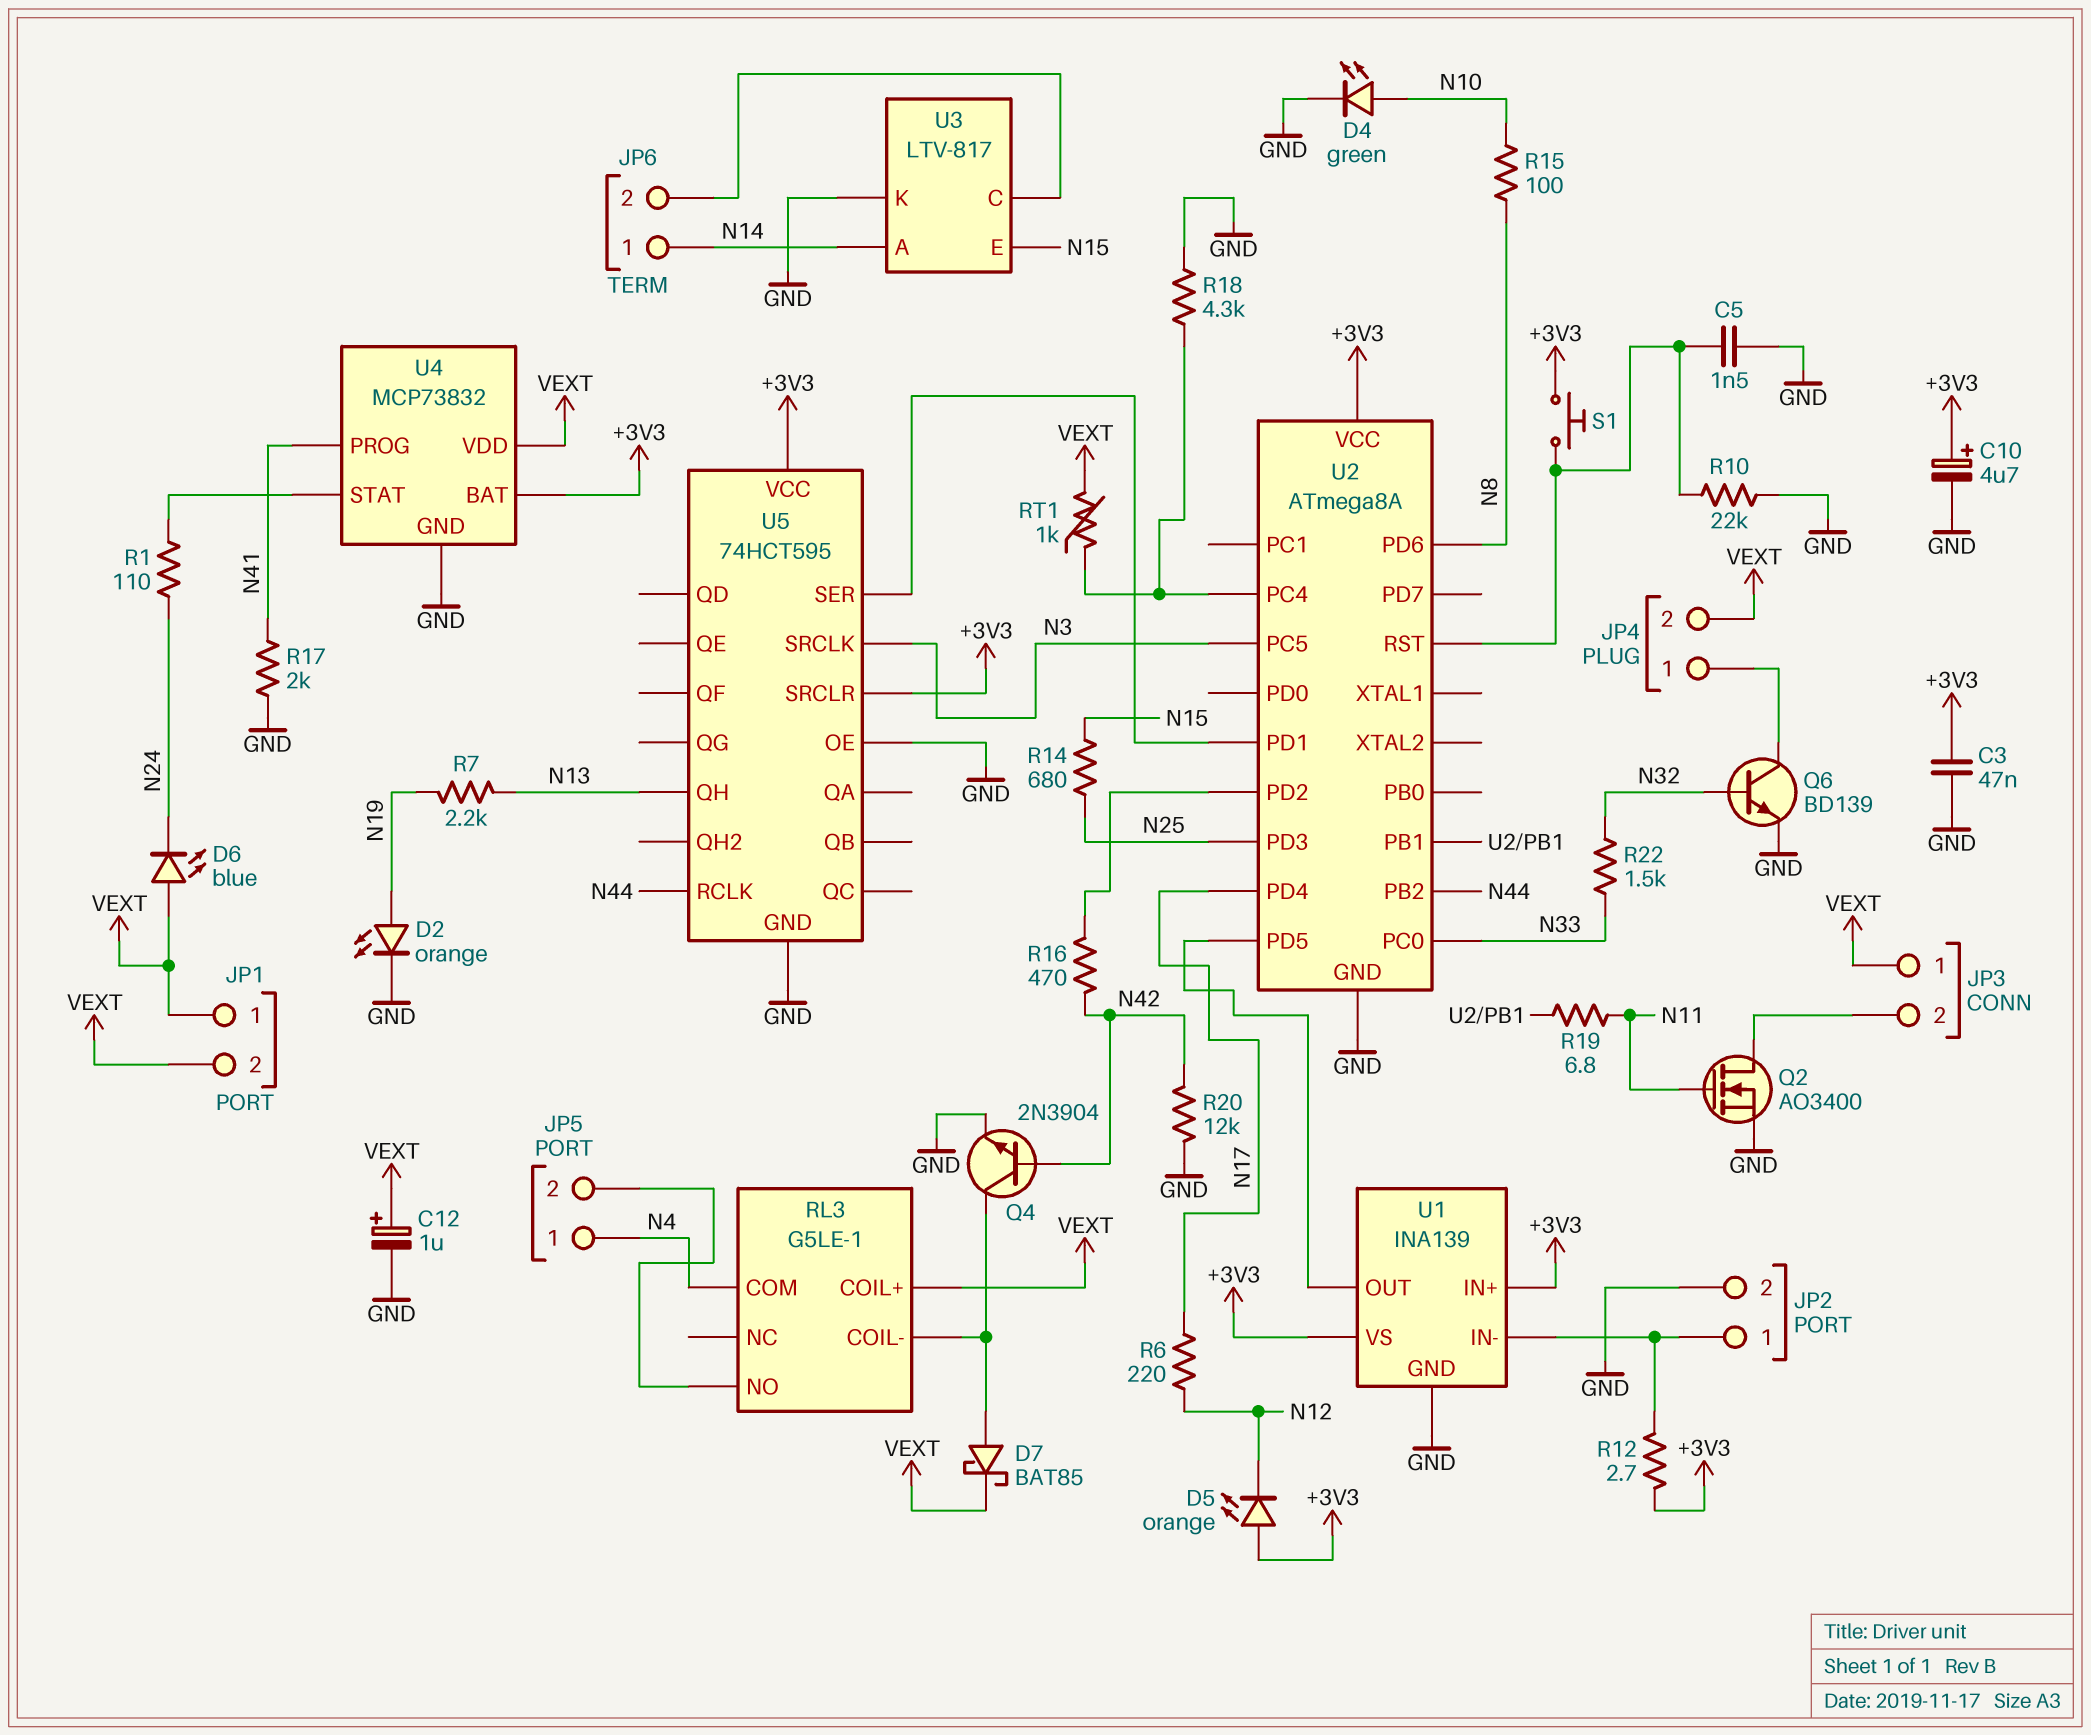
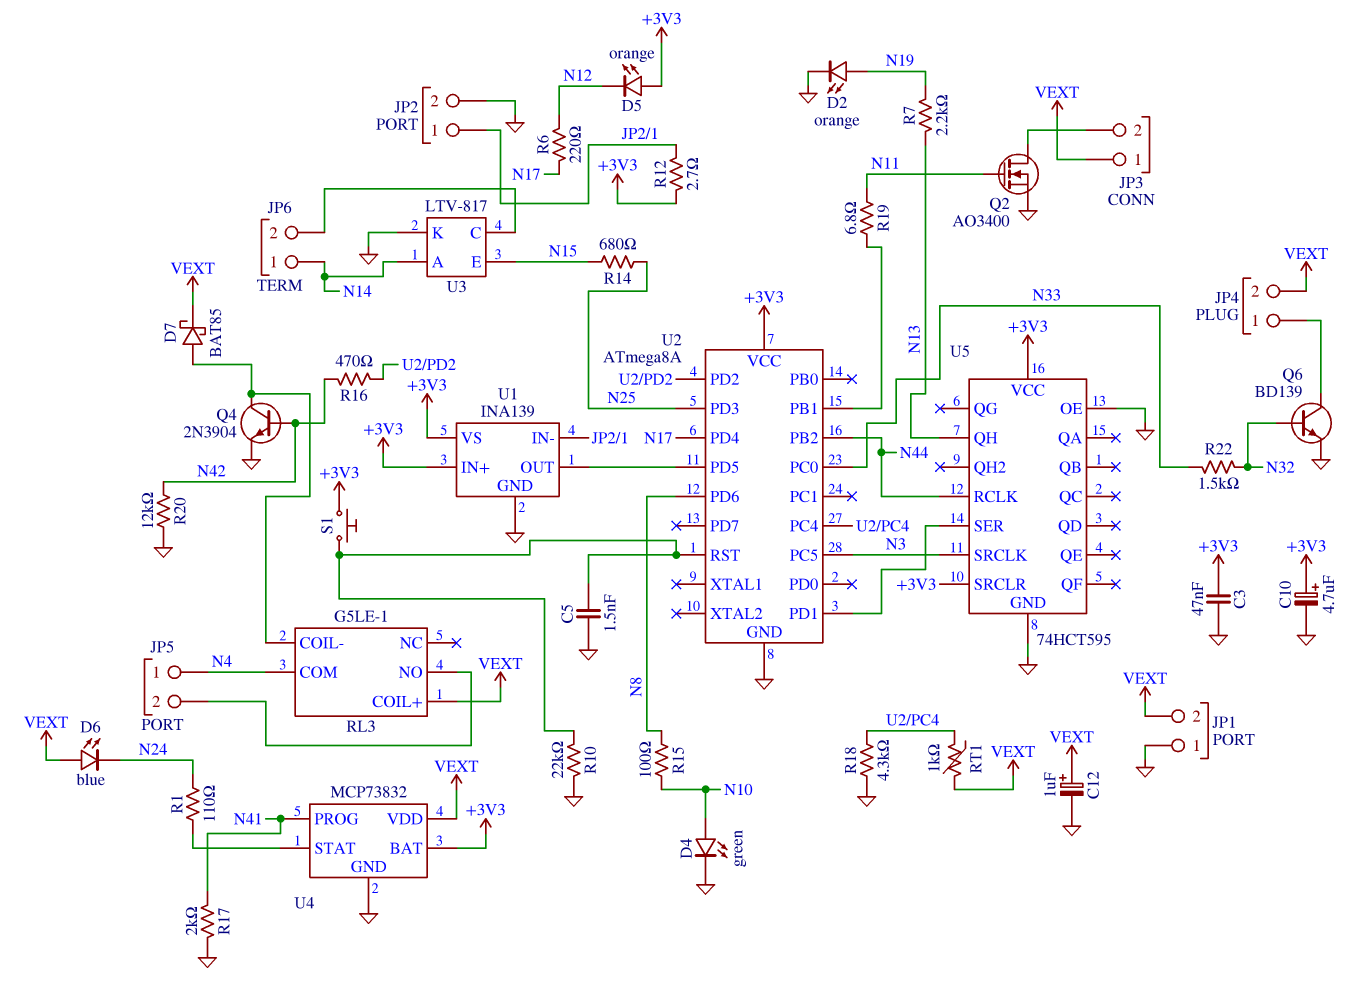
JP1 pin 1: VEXT -> GND

